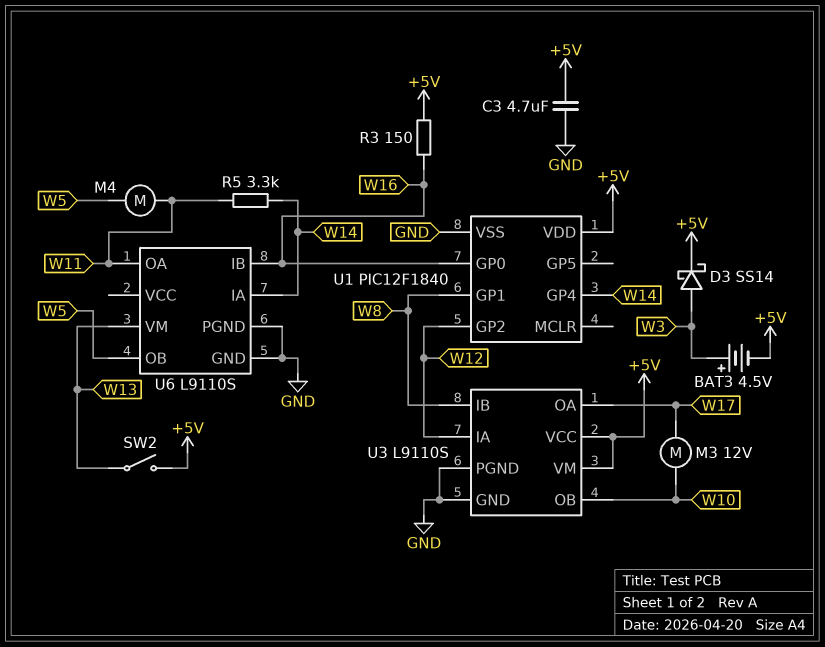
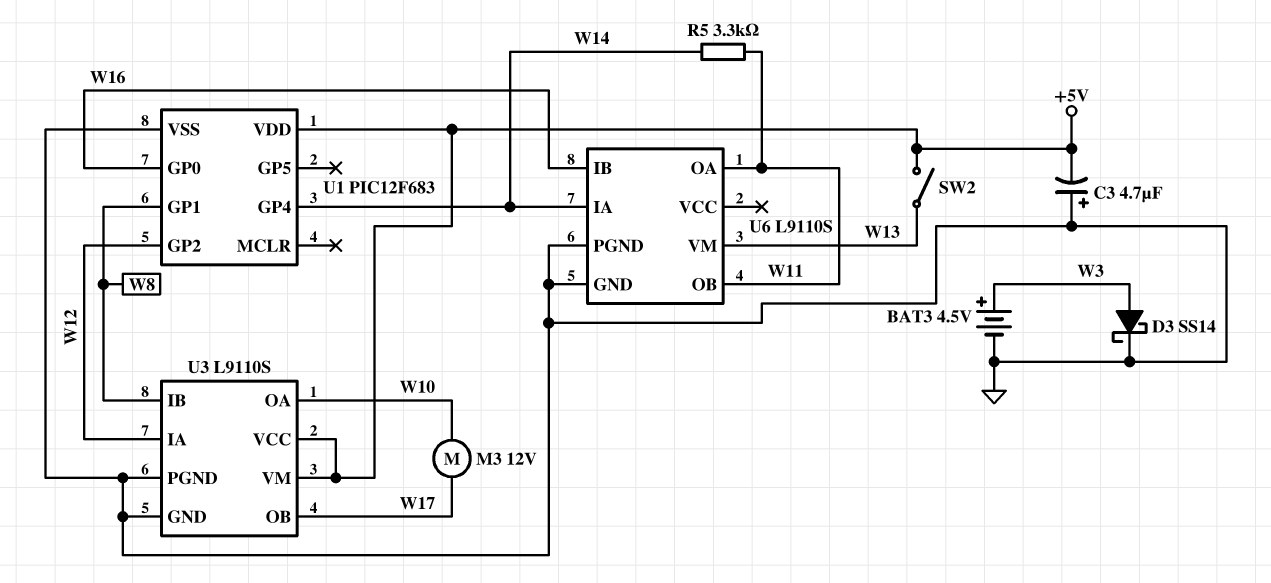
BAT3: 4.5V (plus W3, minus +5V) -> 4.5V (plus W3, minus GND)
C3: 4.7uF (+5V, GND) -> 4.7uF (plus GND, minus +5V)
D3: schottky SS14 (A W3, K +5V) -> schottky SS14 (A W3, K GND)
M4: motor (W5, W11) -> none
R3: 150 (+5V, W16) -> none
U1: PIC12F1840 -> PIC12F683
U3 pin OA: W17 -> W10
U3 pin OB: W10 -> W17
U6 pin OB: W5 -> W11

